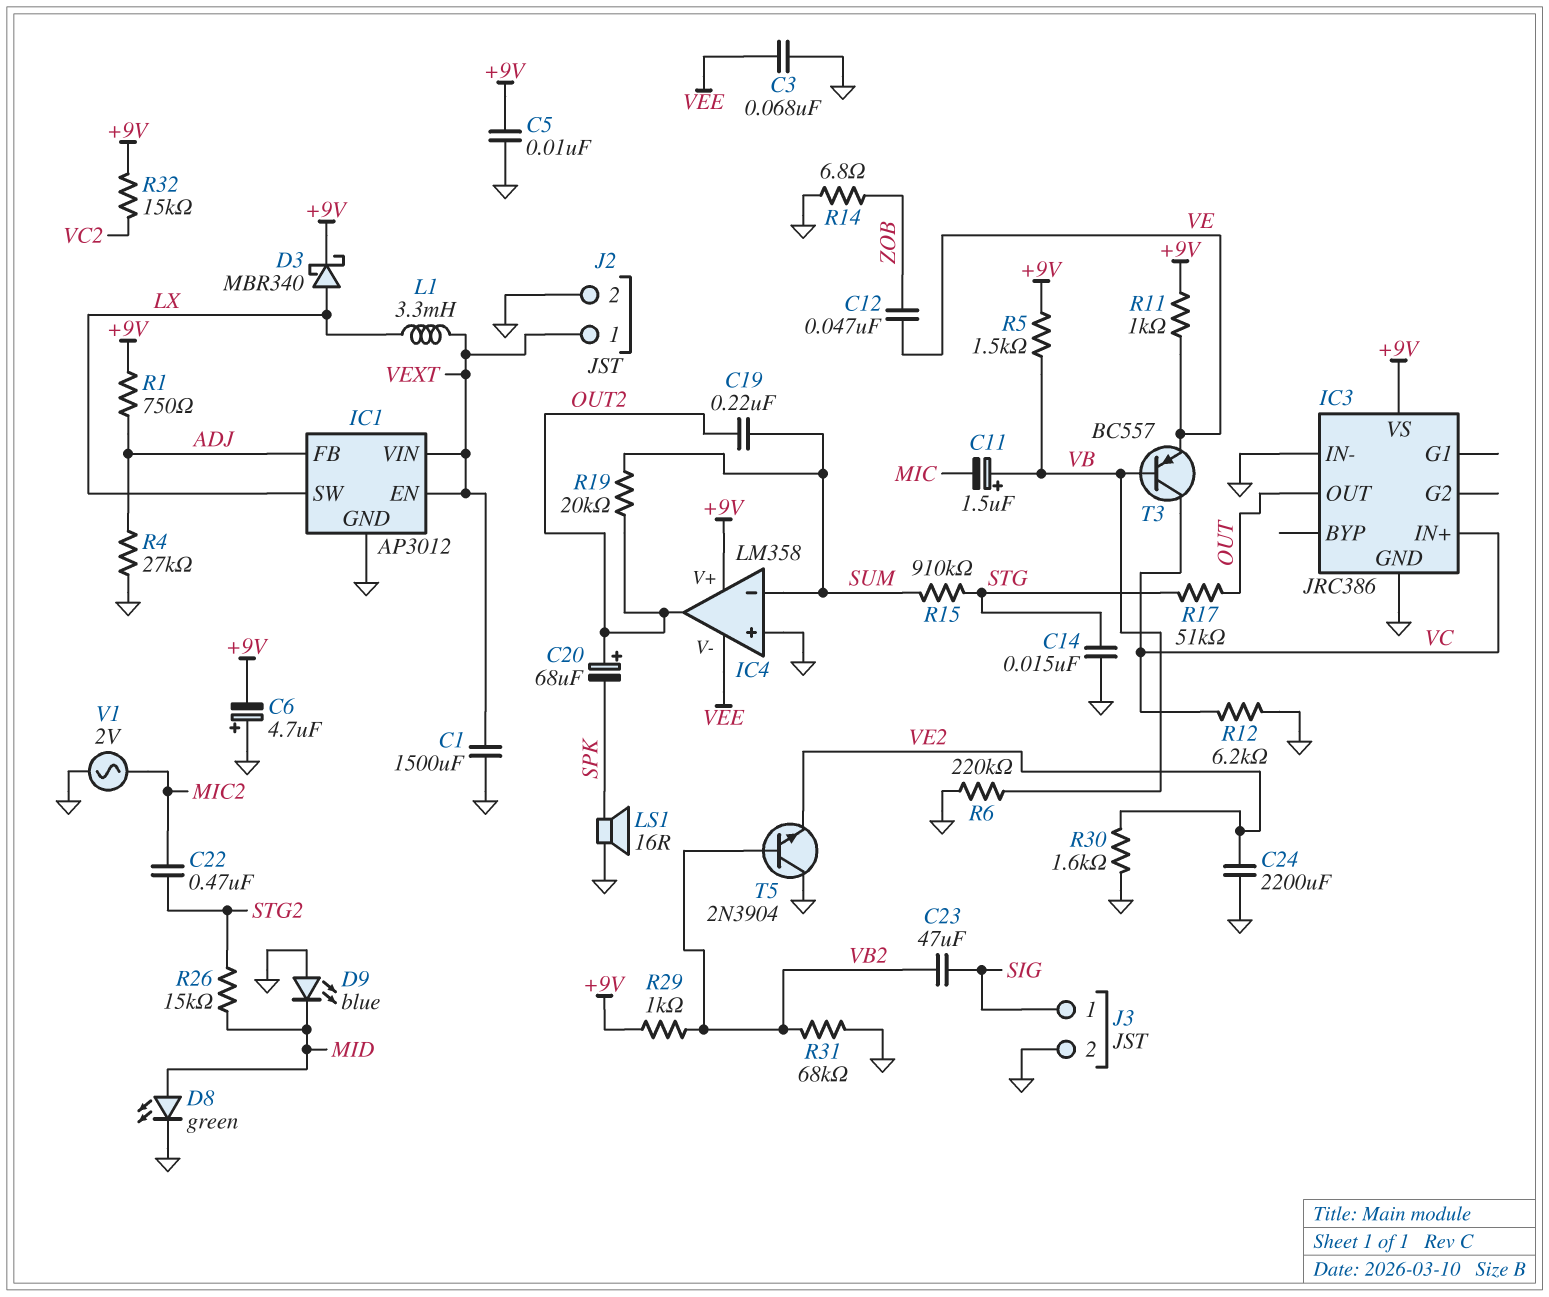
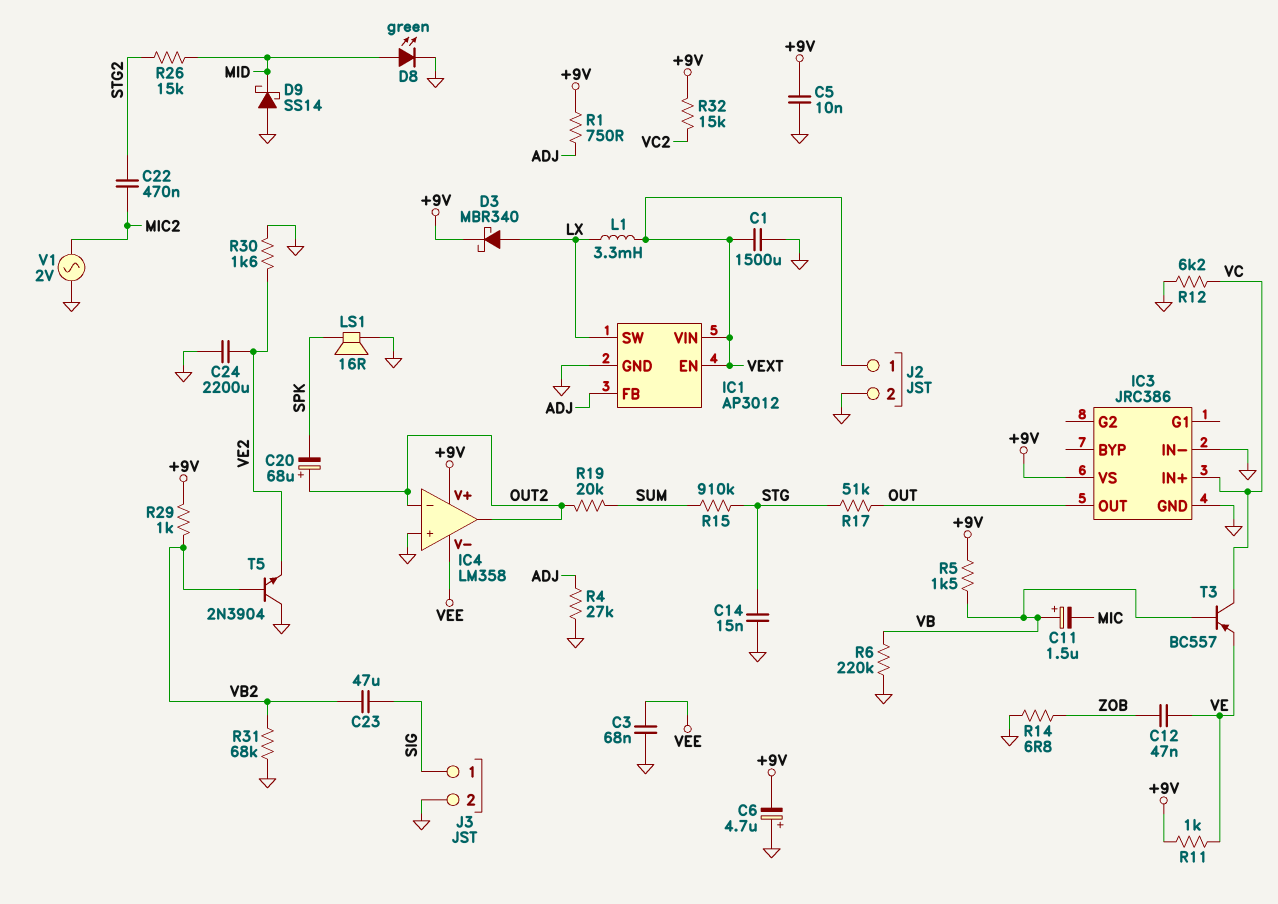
C19: 220nF (OUT2, SUM) -> none
D9: LED blue (A GND, K MID) -> schottky SS14 (A GND, K MID)
IC4 pin in-: SUM -> OUT2

